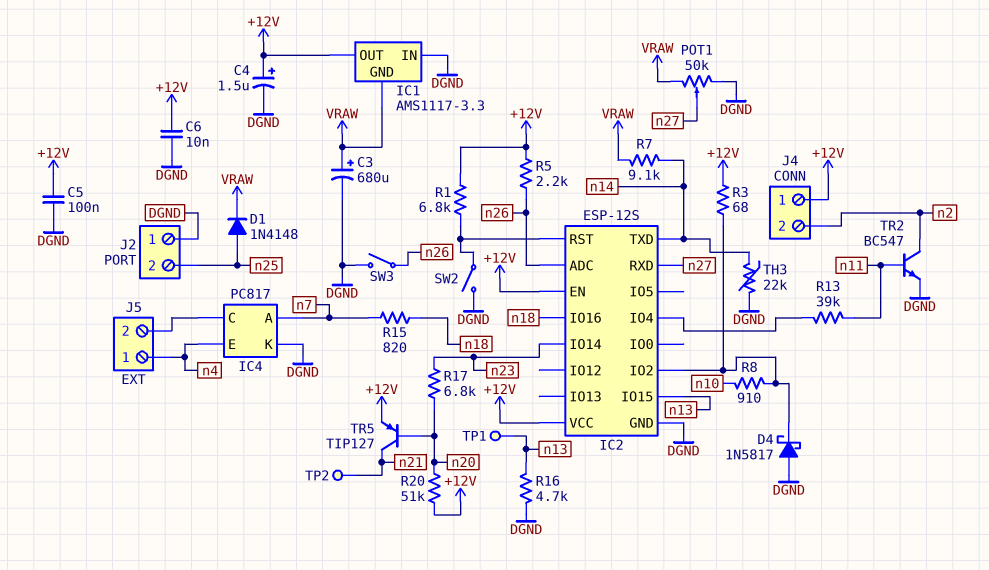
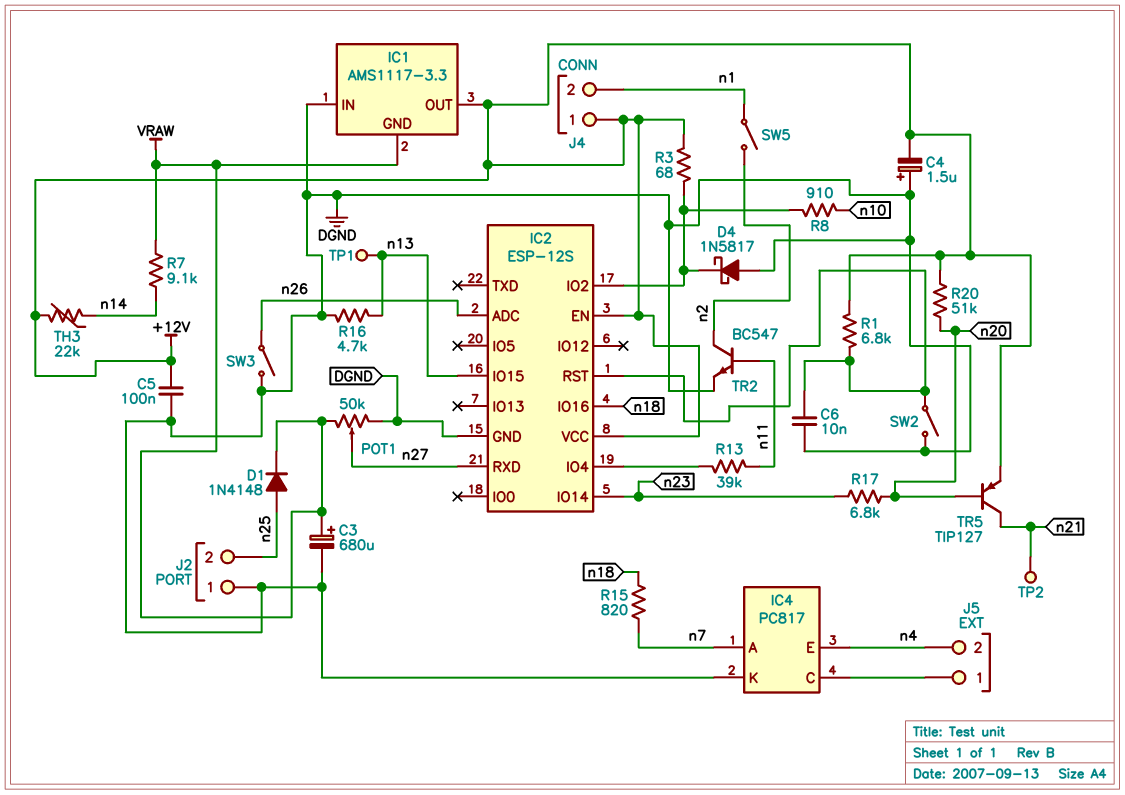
C4: 1.5uF (plus +12V, minus DGND) -> 1.5uF (plus DGND, minus +12V)
C6: 10nF (+12V, DGND) -> 10nF (DGND, IC2/RST)
IC2 pin TXD: n14 -> none
J4 pin 2: n2 -> n1
J5 pin 1: n4 -> IC4/C
J5 pin 2: IC4/C -> n4
R5: 2.2k (+12V, n26) -> none
SW5: none -> switch (n1, n2)
TH3: 22k (DGND, n14) -> 22k (+12V, n14)

